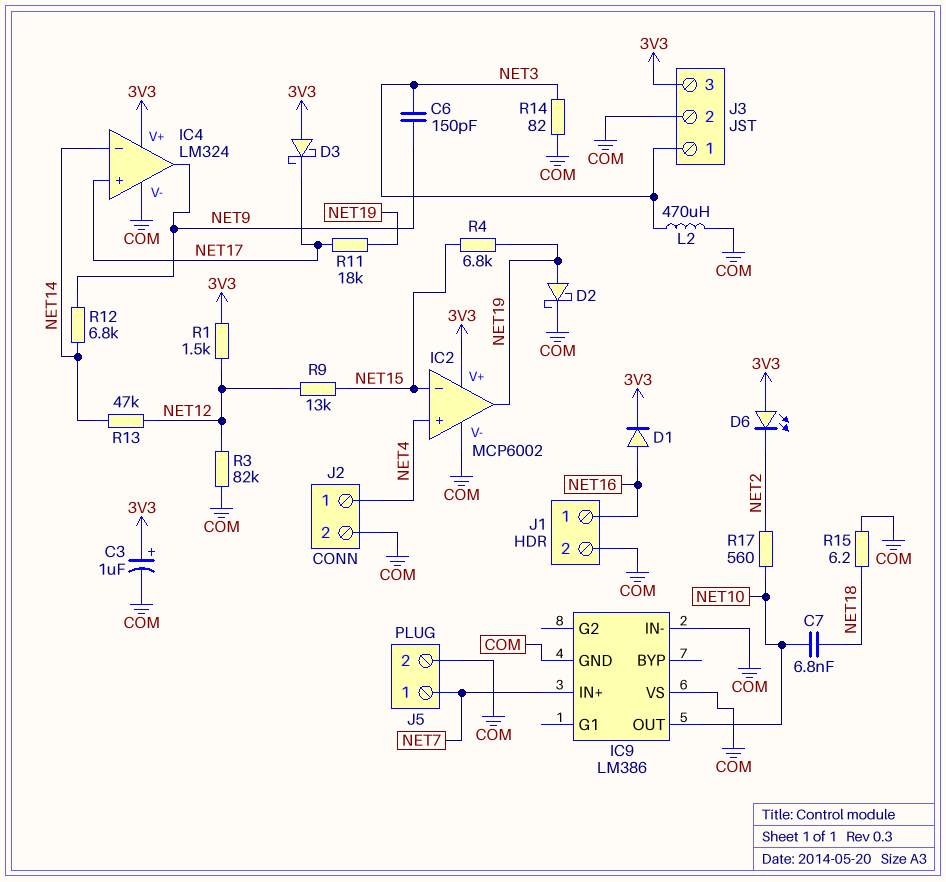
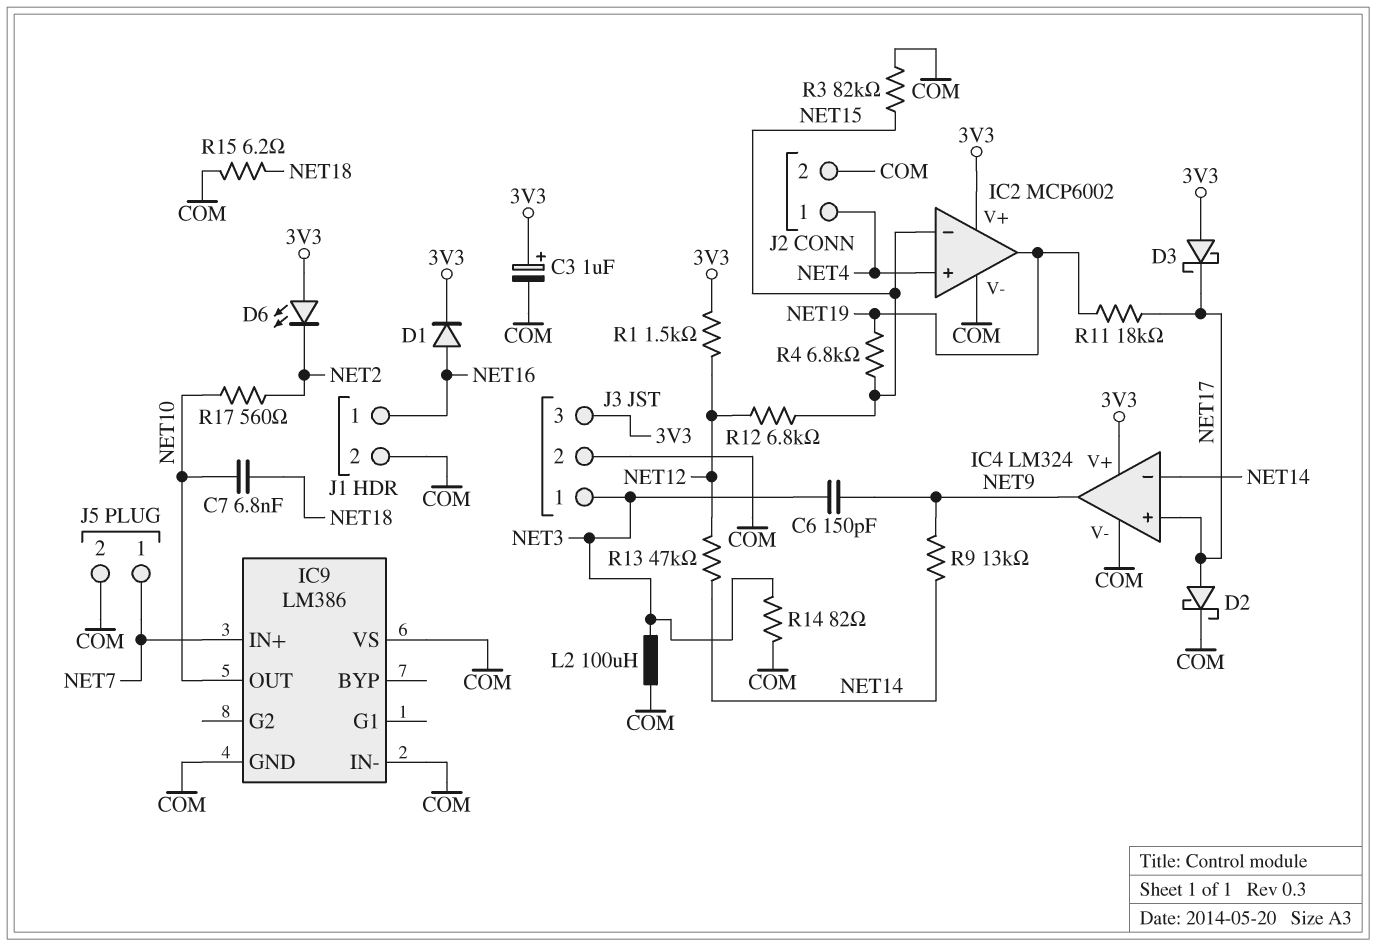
D2: schottky (A NET19, K COM) -> schottky (A NET17, K COM)
L2: 470uH (COM, NET3) -> 100uH (COM, NET3)
R3: 82k (COM, NET12) -> 82k (COM, NET15)
R9: 13k (NET12, NET15) -> 13k (NET9, NET14)
R12: 6.8k (NET9, NET14) -> 6.8k (NET12, NET15)

